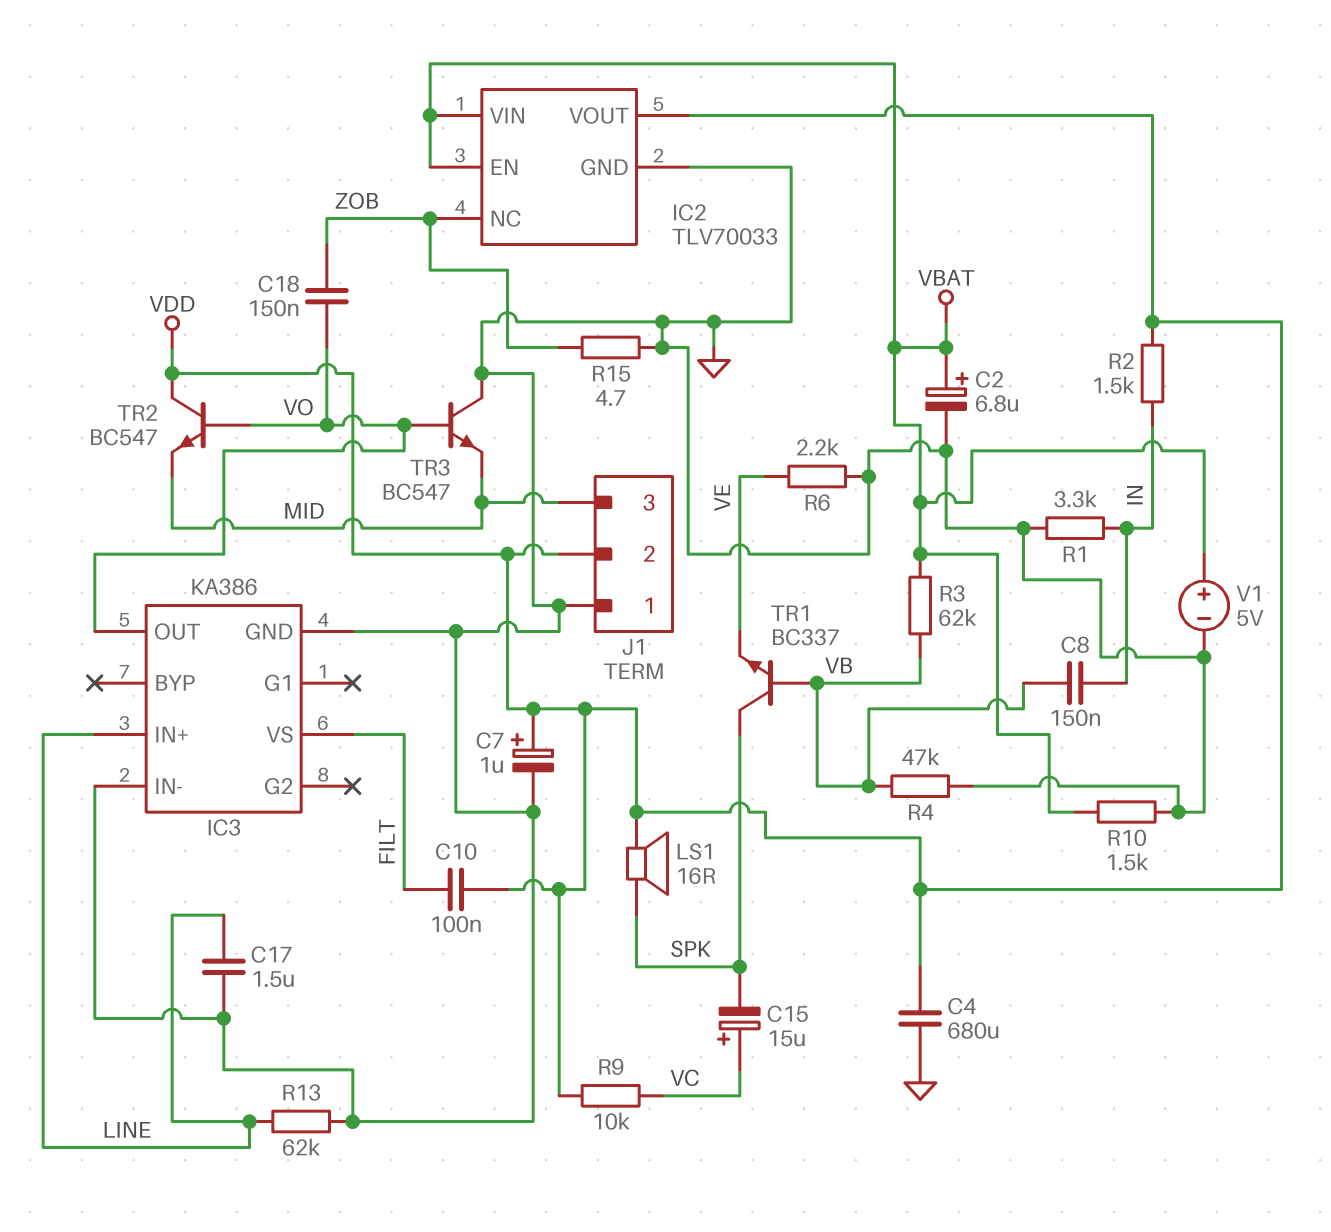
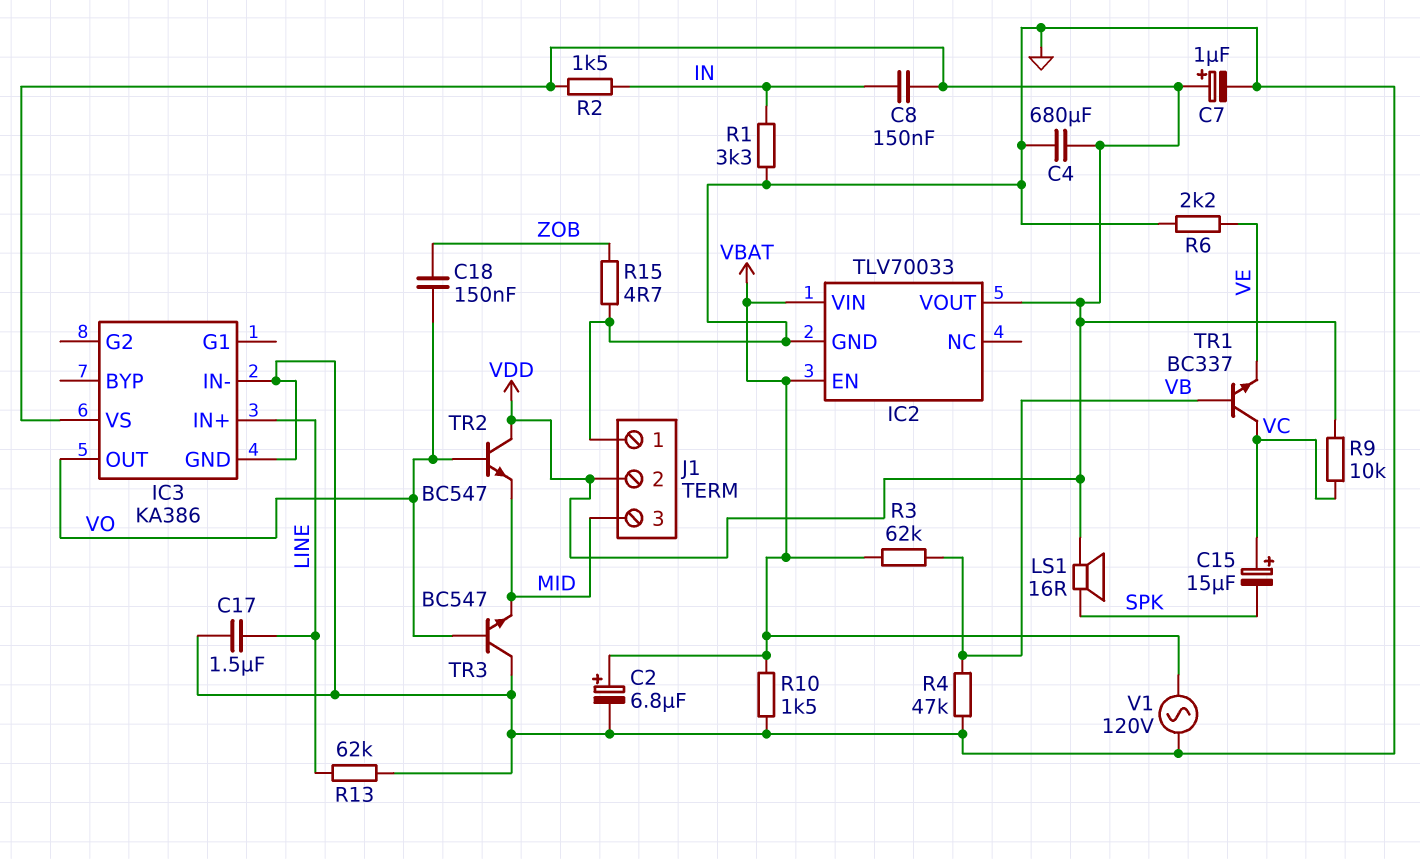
C8: 150nF (IN, VB) -> 150nF (IN, VDD)
C10: 100nF (FILT, VDD) -> none
IC2 pin NC: ZOB -> none
IC3 pin VS: FILT -> VDD
TR1: NPN BC337 (B VB, C SPK, E VE) -> NPN BC337 (B VB, C VC, E VE)
V1: 5V (plus VBAT, minus GND) -> AC 120V (GND, VBAT)

